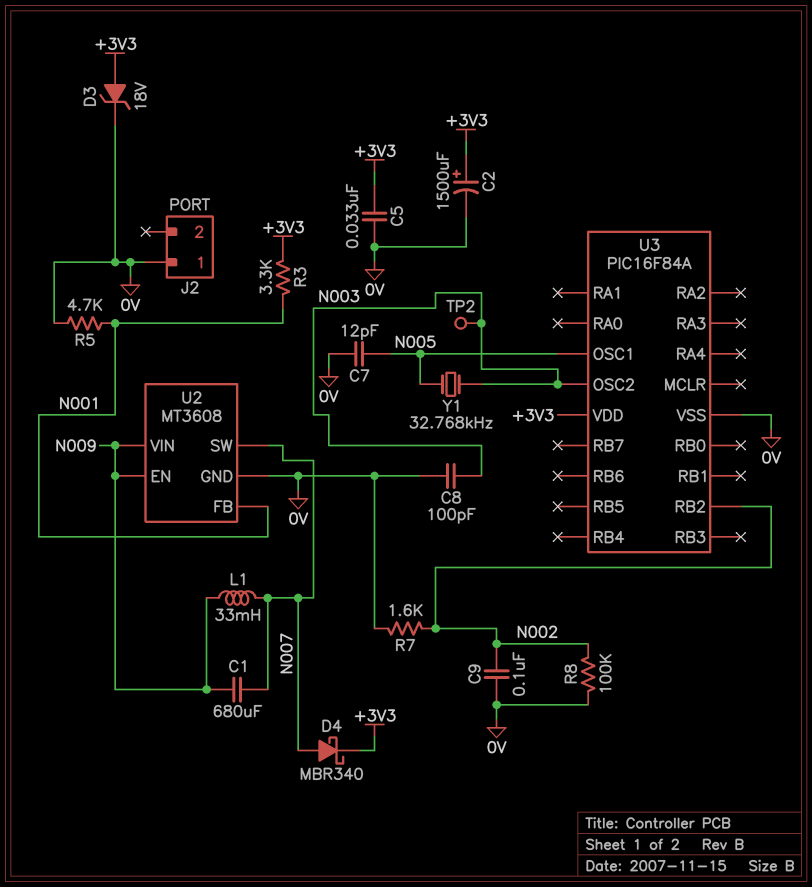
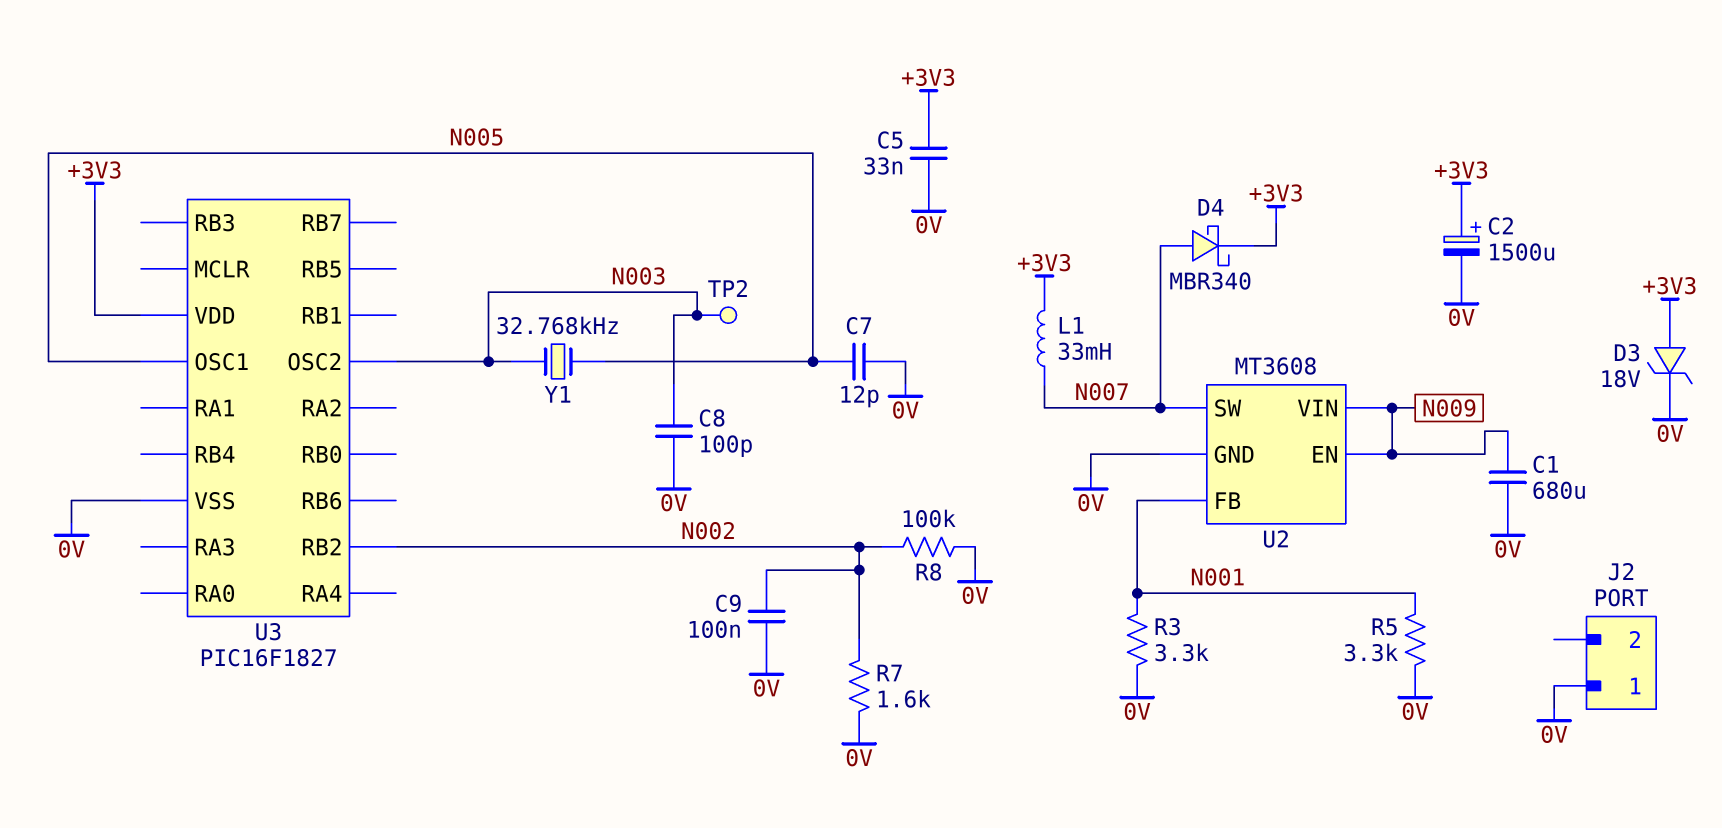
C1: 680uF (N007, N009) -> 680uF (0V, N009)
L1: 33mH (N007, N009) -> 33mH (+3V3, N007)
R3: 3.3k (+3V3, N001) -> 3.3k (0V, N001)
R5: 4.7k (0V, N001) -> 3.3k (0V, N001)
U3: PIC16F84A -> PIC16F1827

